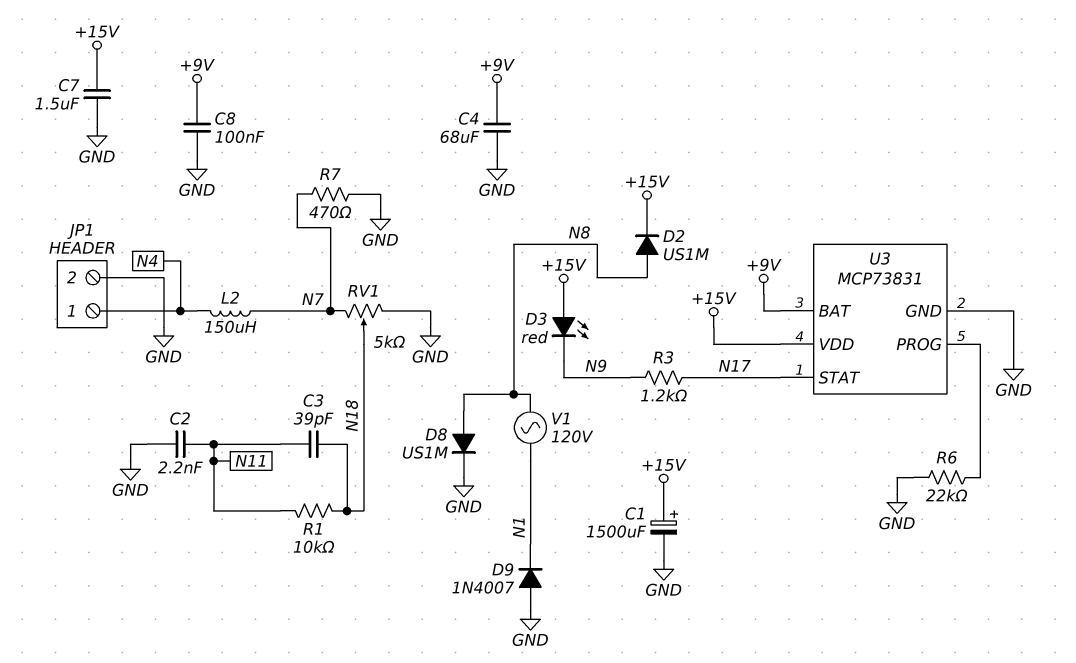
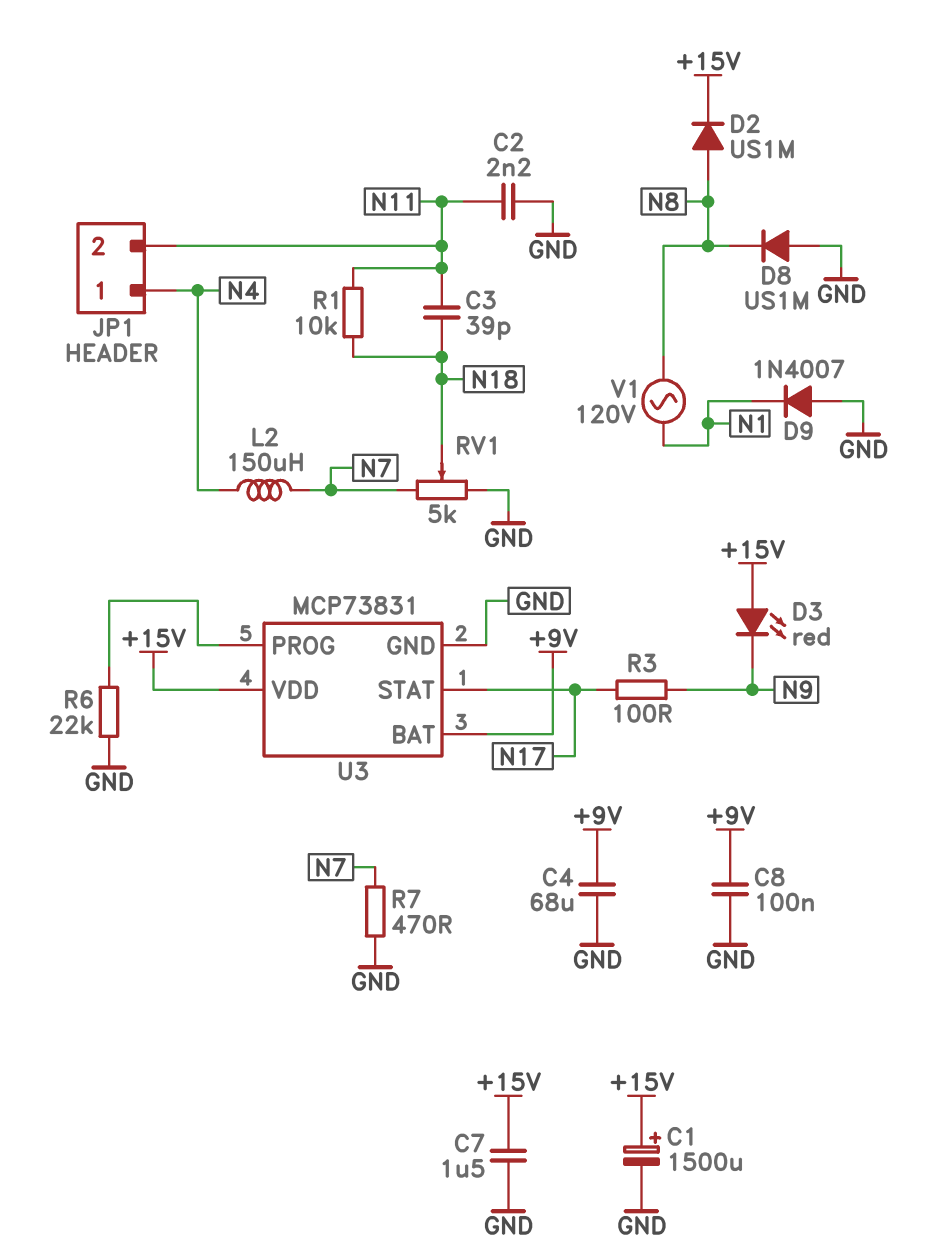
D8: diode US1M (A N8, K GND) -> diode US1M (A GND, K N8)
JP1 pin 2: GND -> N11
R3: 1.2k (N9, N17) -> 100 (N9, N17)

